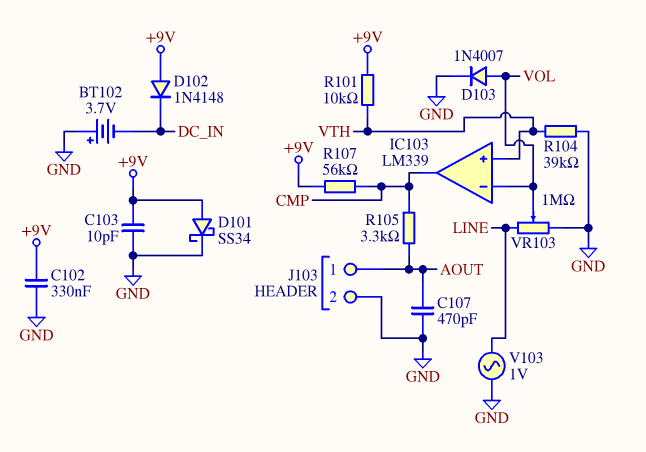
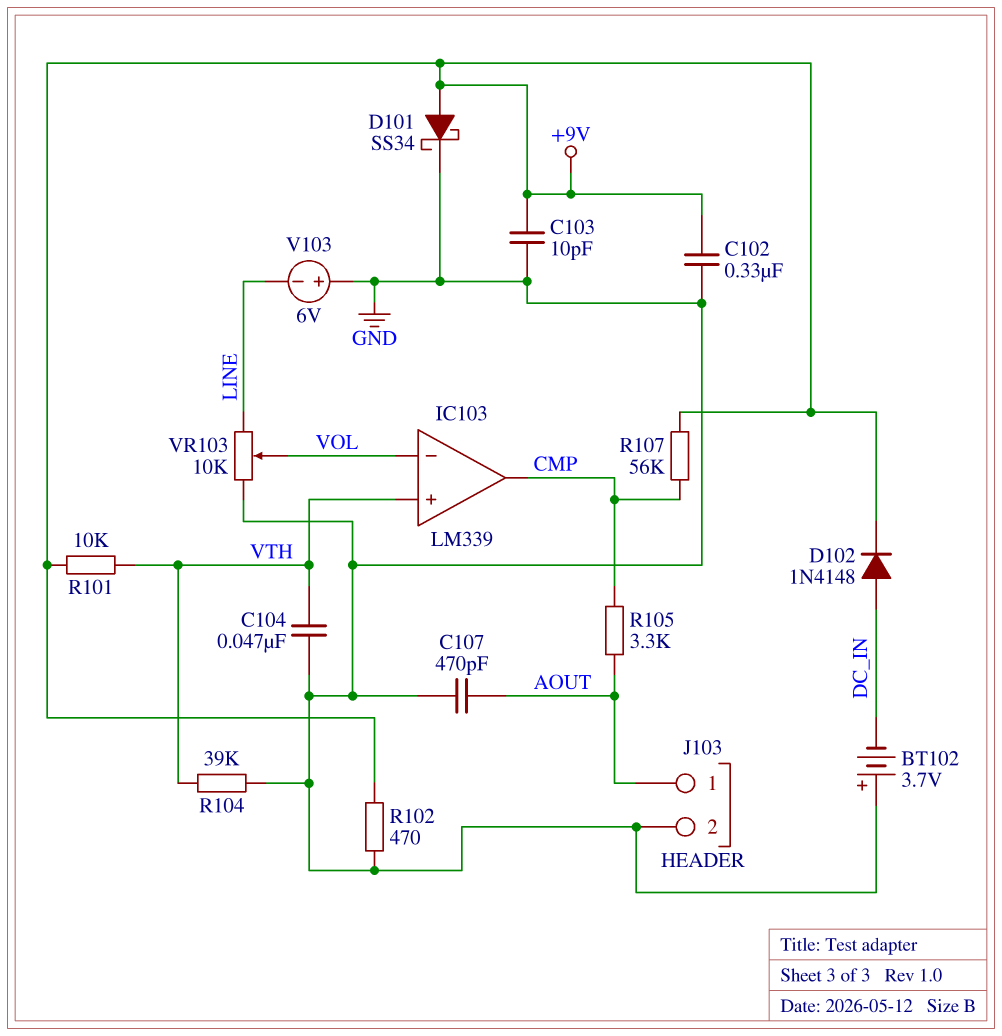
C104: none -> 47nF (GND, VTH)
D102: diode 1N4148 (A +9V, K DC_IN) -> diode 1N4148 (A DC_IN, K +9V)
D103: diode 1N4007 (A VOL, K GND) -> none
R102: none -> 470 (+9V, GND)
V103: AC 1V (GND, LINE) -> 6V (plus GND, minus LINE)
VR103: 1M (GND, LINE, wiper VOL) -> 10k (GND, LINE, wiper VOL)

